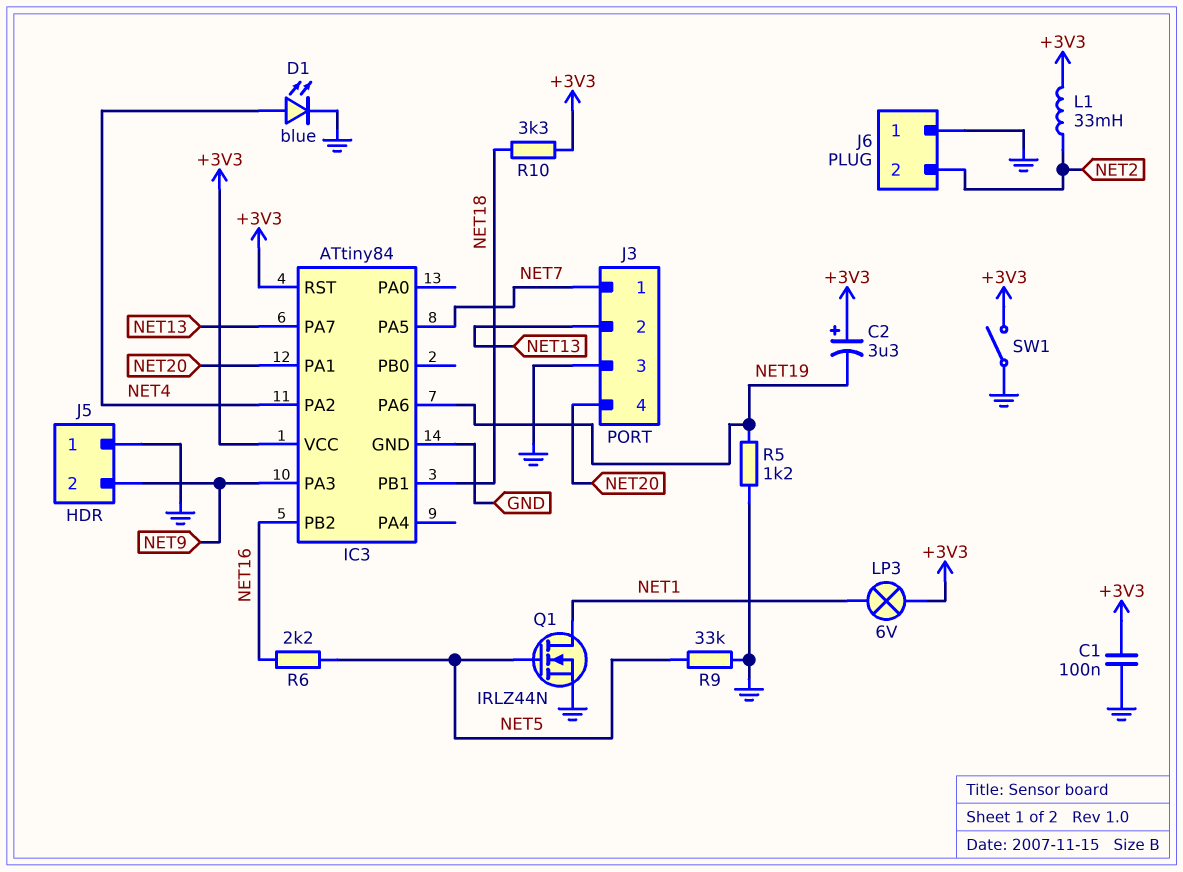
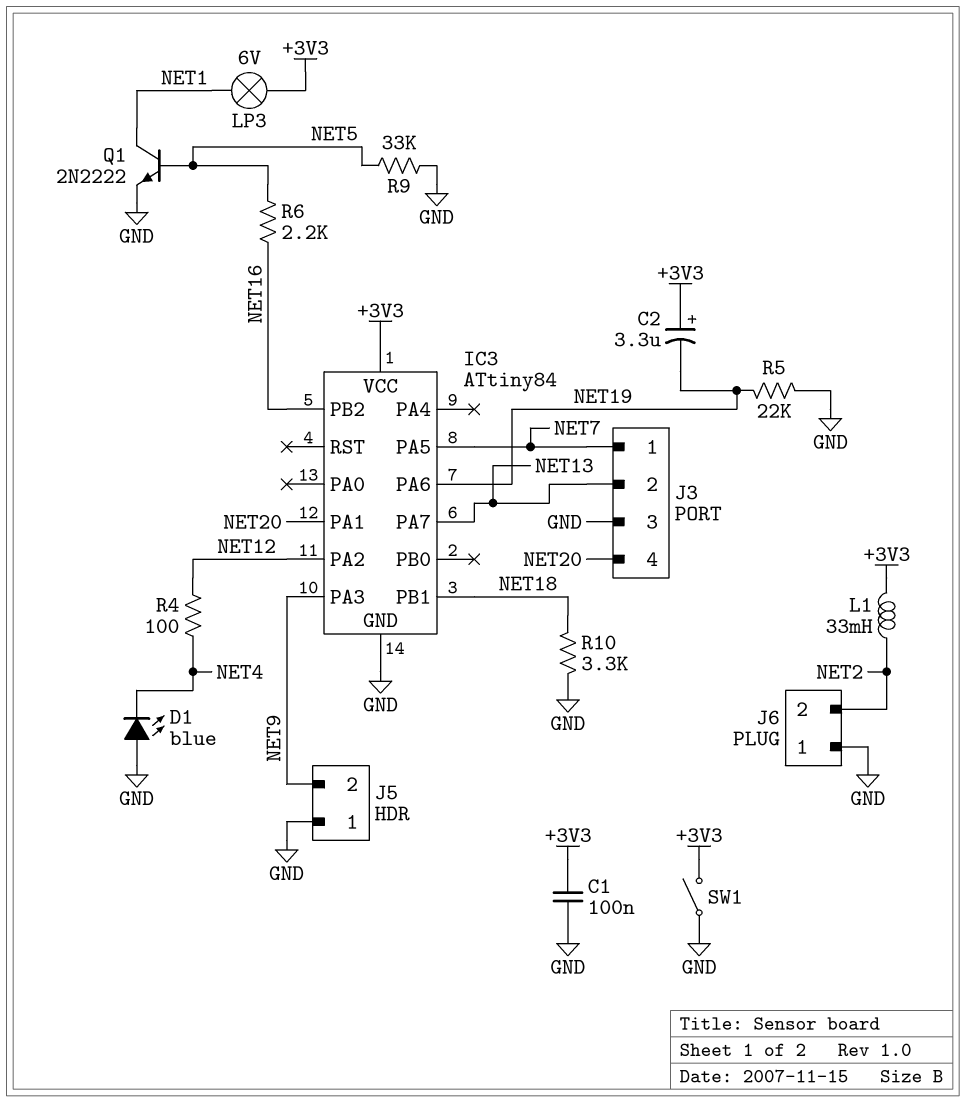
D1: LED blue (A NET4, K GND) -> LED blue (A GND, K NET4)
IC3 pin PA2: NET4 -> NET12
IC3 pin RST: +3V3 -> none
Q1: NMOS IRLZ44N (G NET5, D NET1, S GND) -> NPN 2N2222 (B NET5, C NET1, E GND)
R4: none -> 100 (NET4, NET12)
R5: 1.2k (GND, NET19) -> 22k (GND, NET19)
R10: 3.3k (+3V3, NET18) -> 3.3k (GND, NET18)

